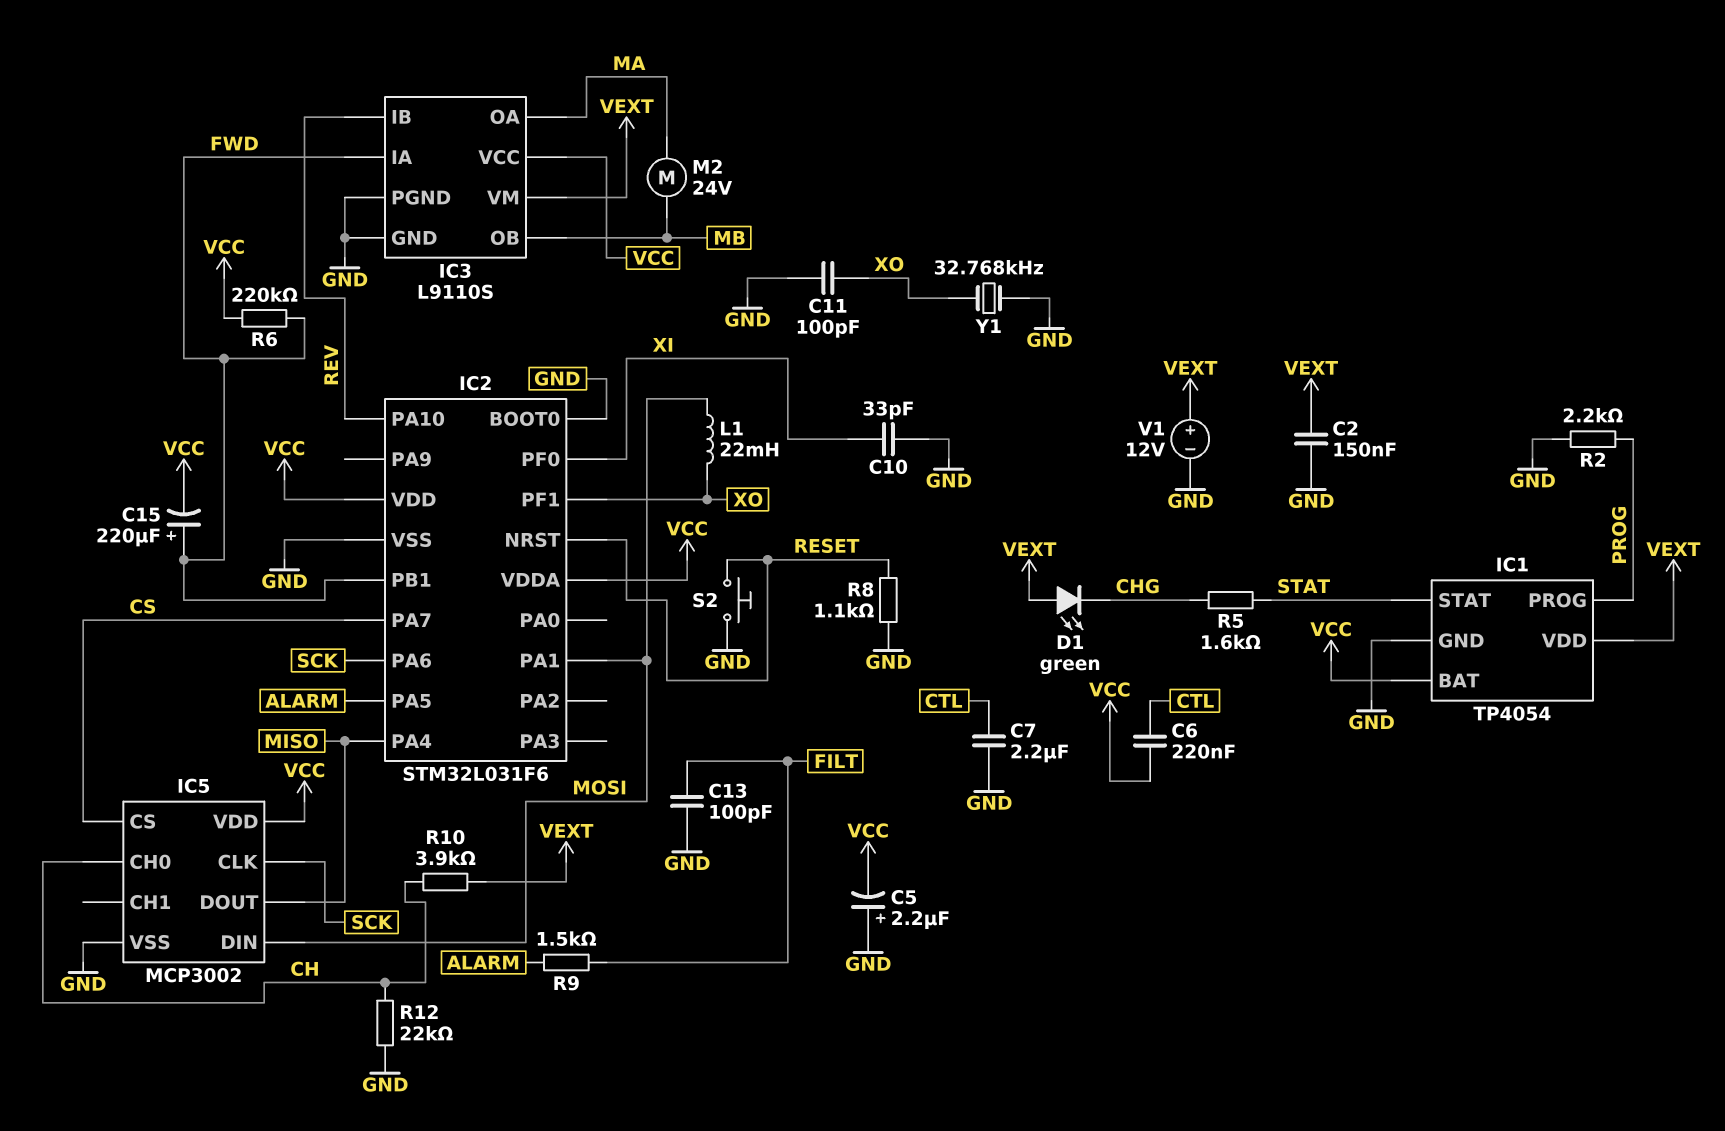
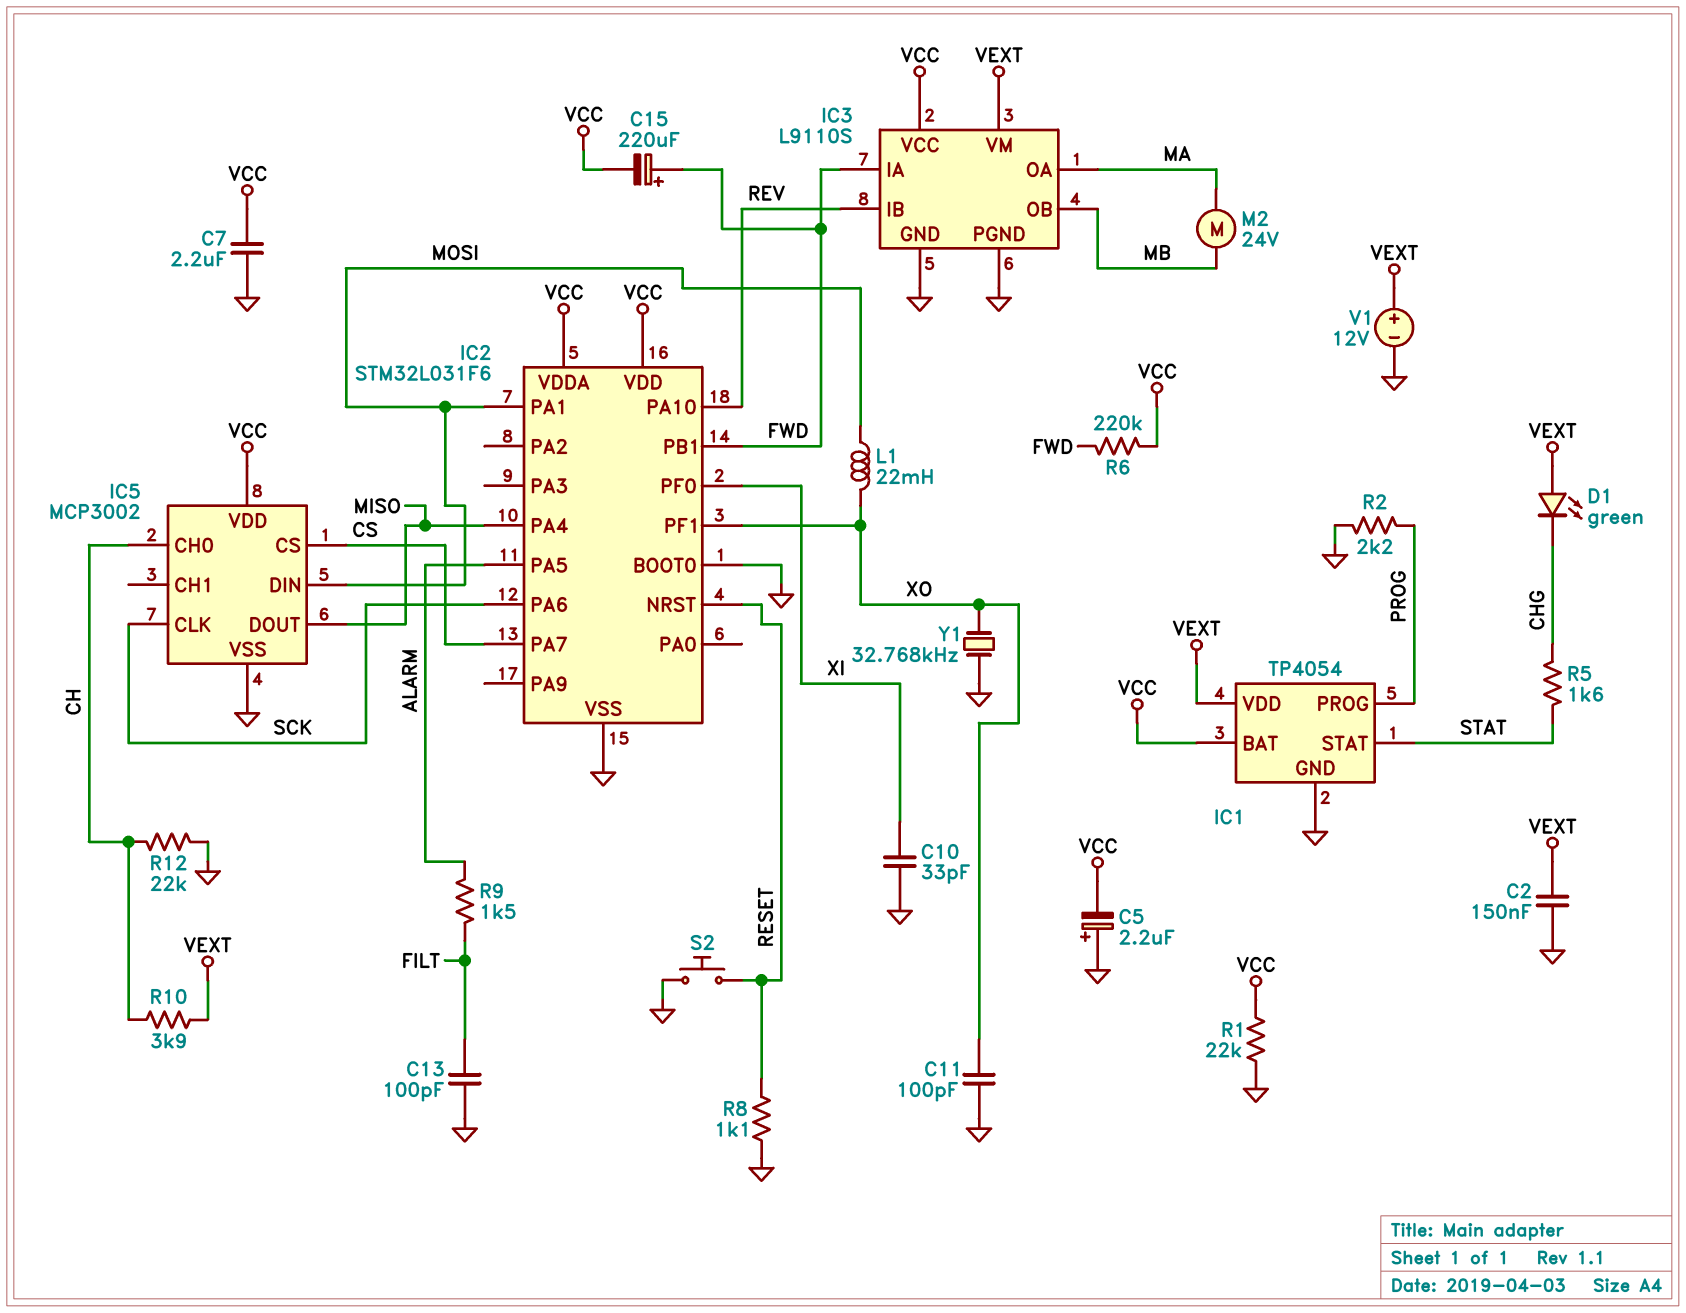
C6: 220nF (CTL, VCC) -> none
C7: 2.2uF (CTL, GND) -> 2.2uF (GND, VCC)
R1: none -> 22k (GND, VCC)

